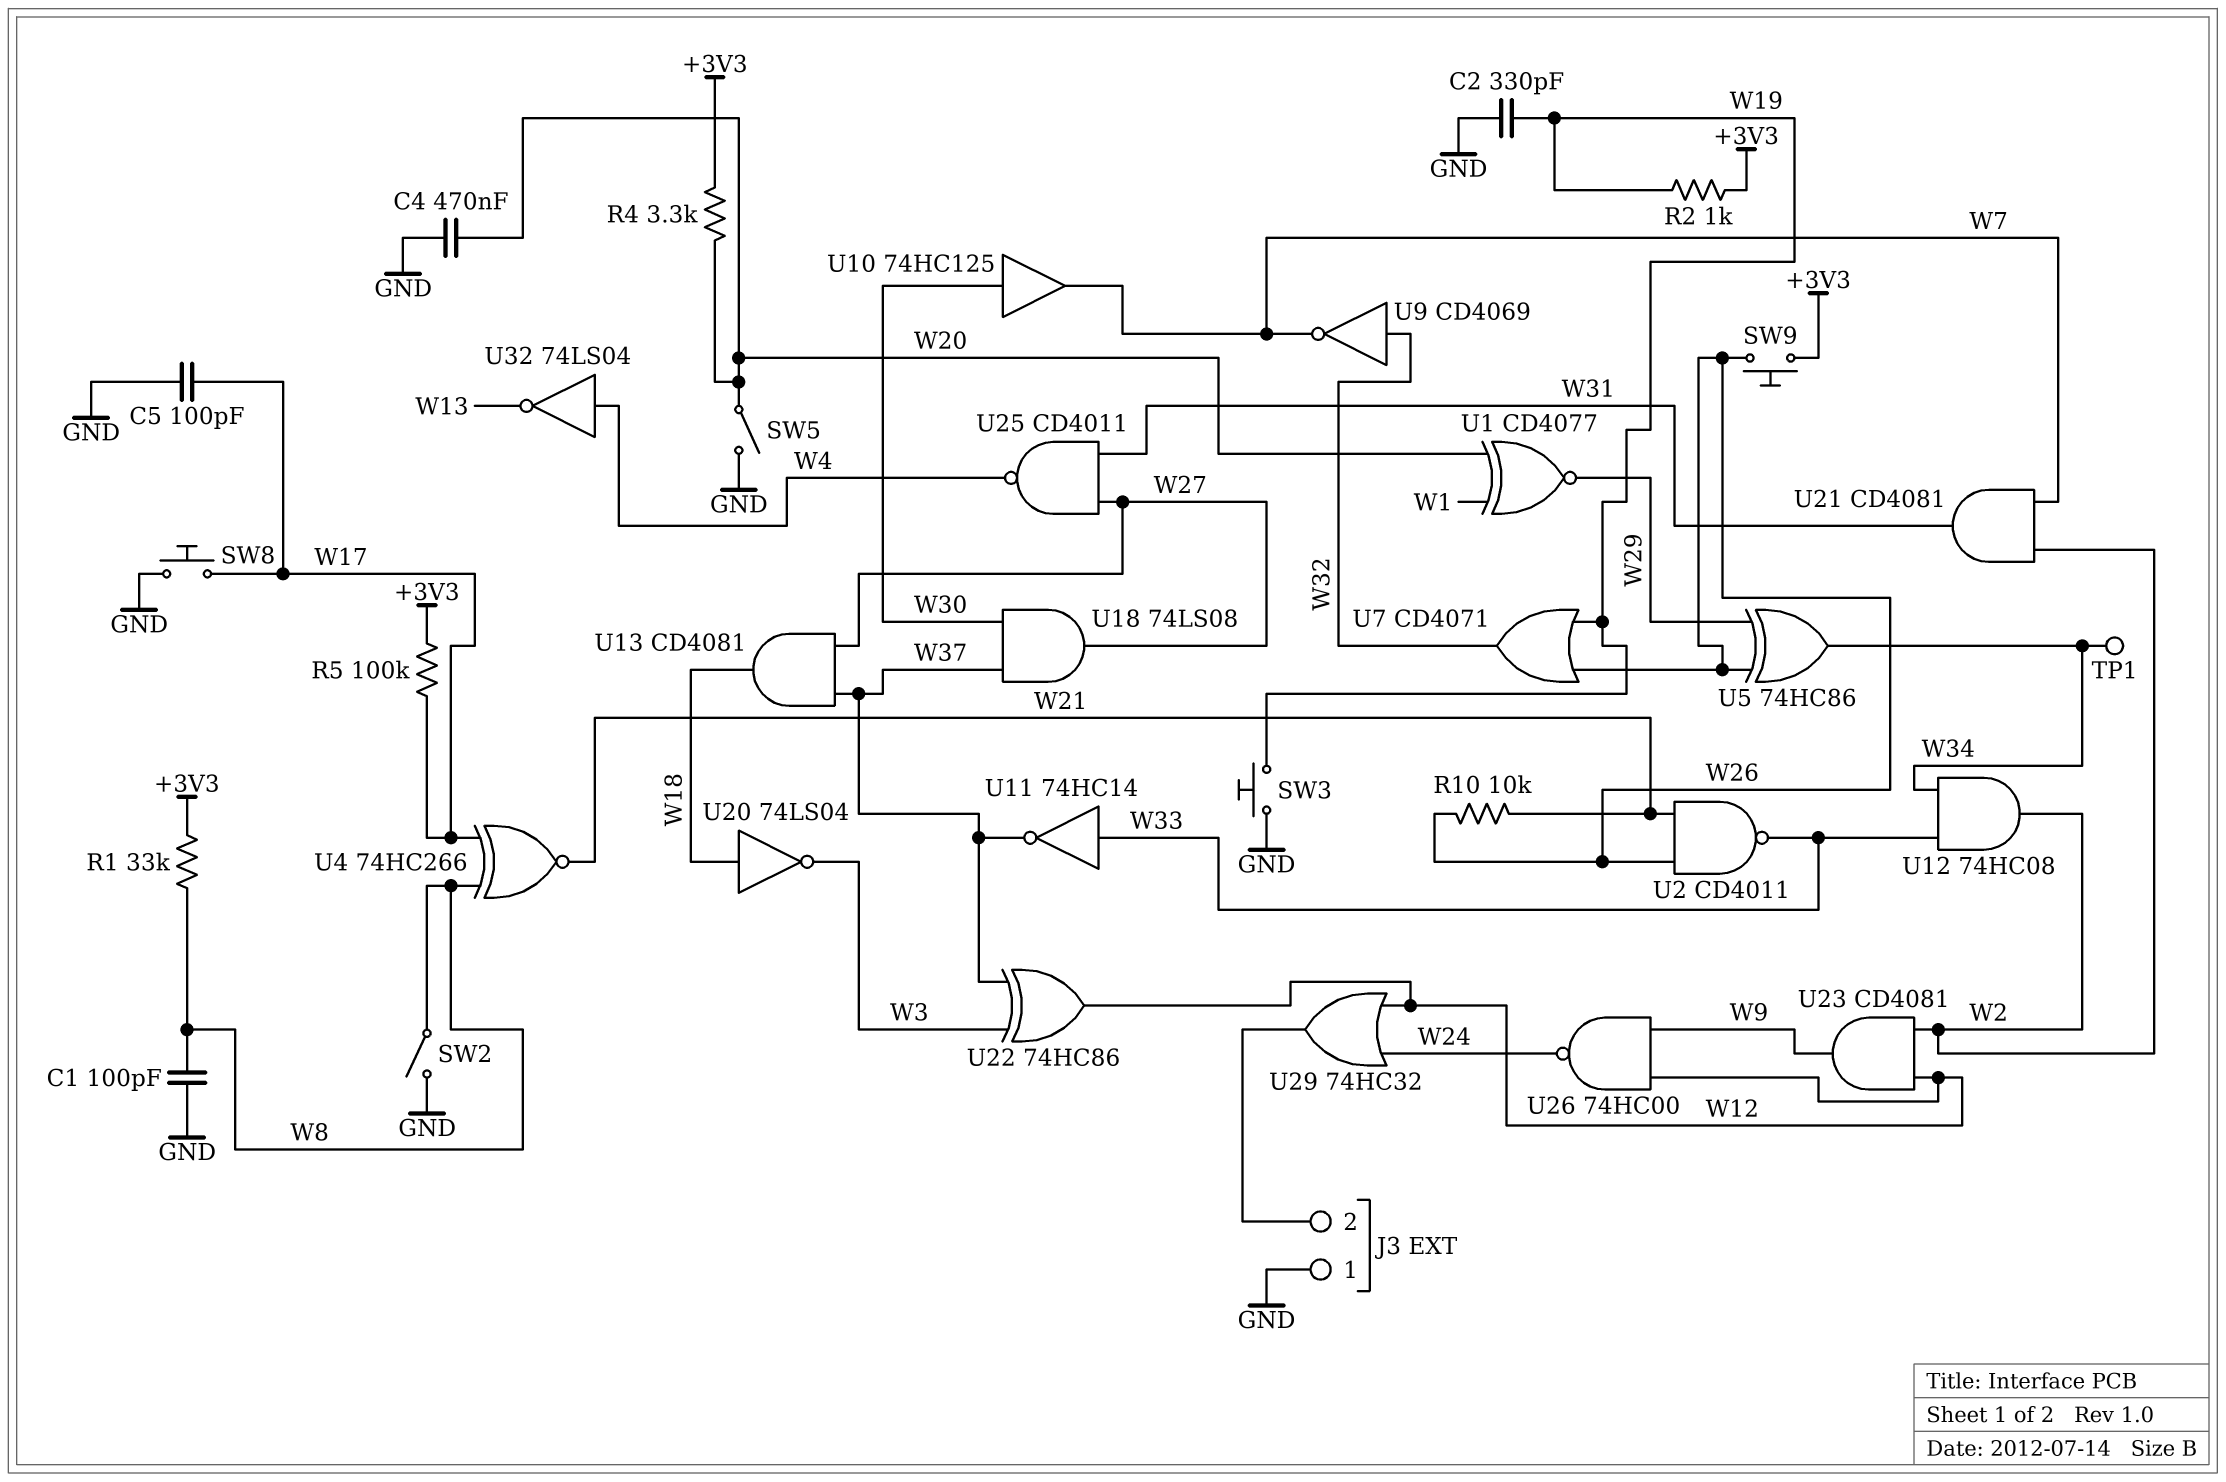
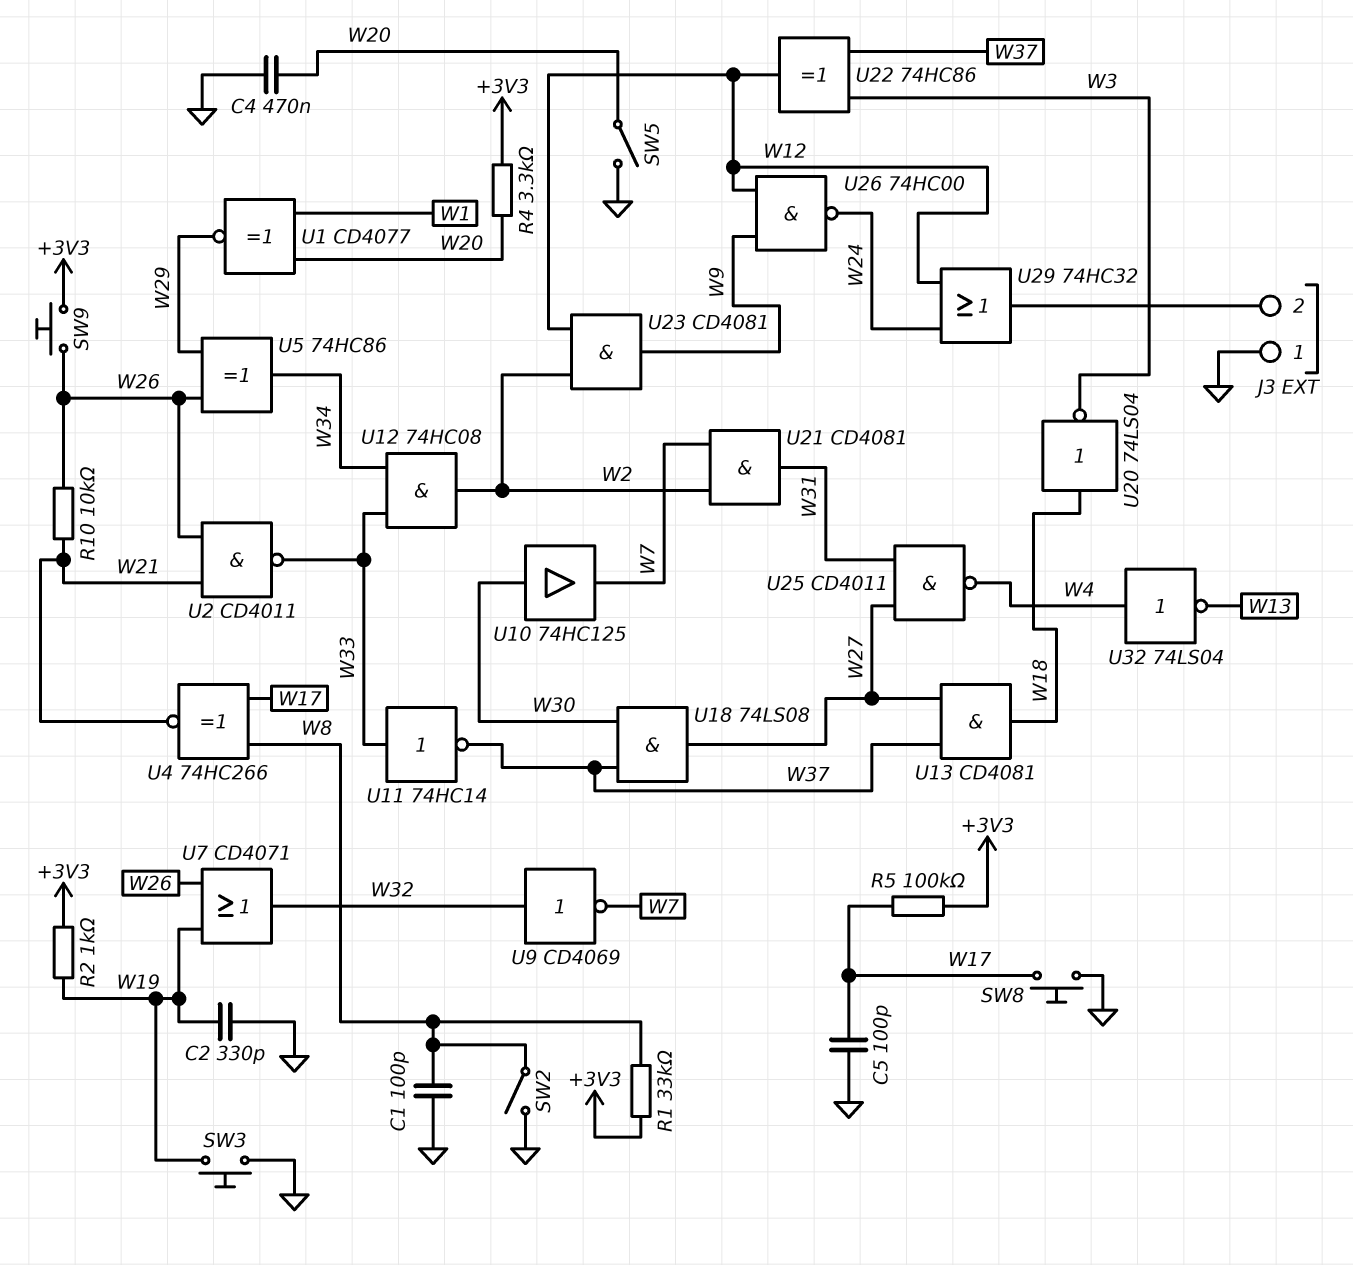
TP1: test point (W34) -> none

